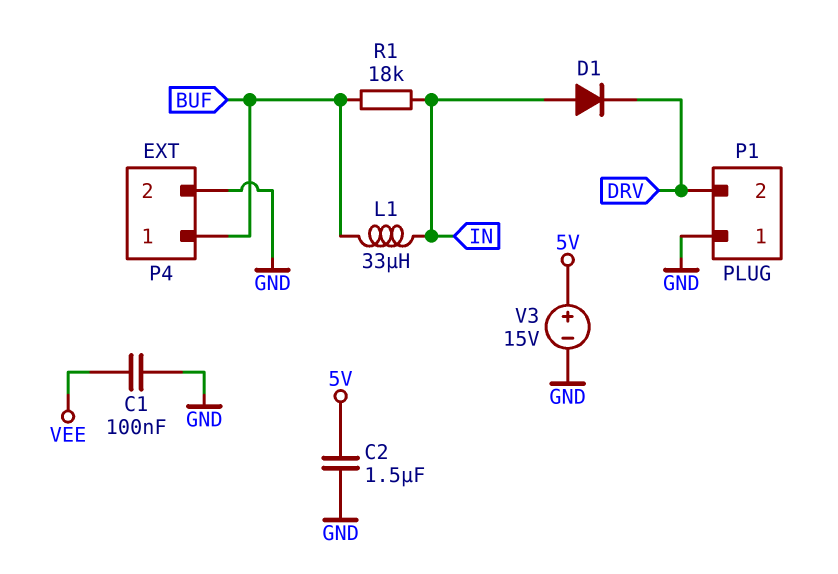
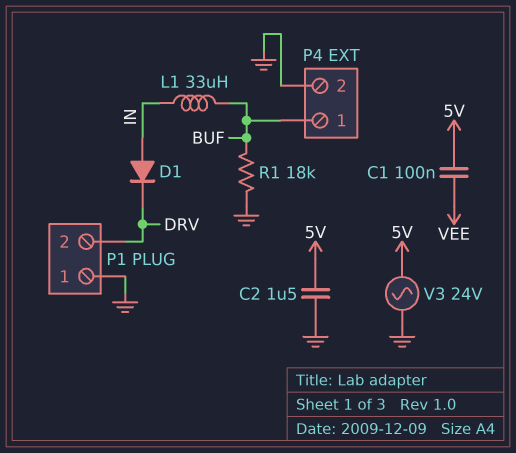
C1: 100nF (GND, VEE) -> 100nF (5V, VEE)
R1: 18k (BUF, IN) -> 18k (BUF, GND)
V3: 15V (plus 5V, minus GND) -> AC 24V (5V, GND)

